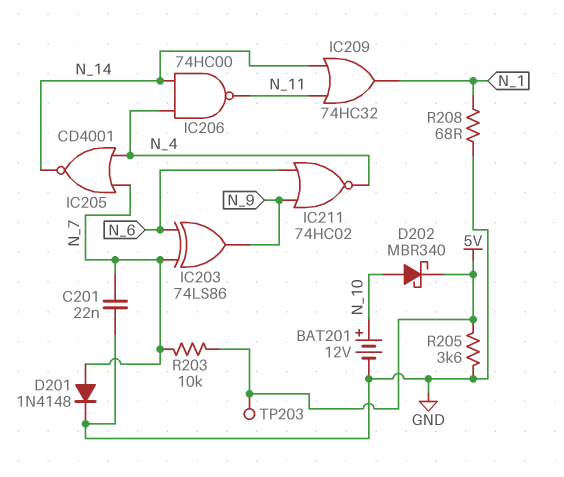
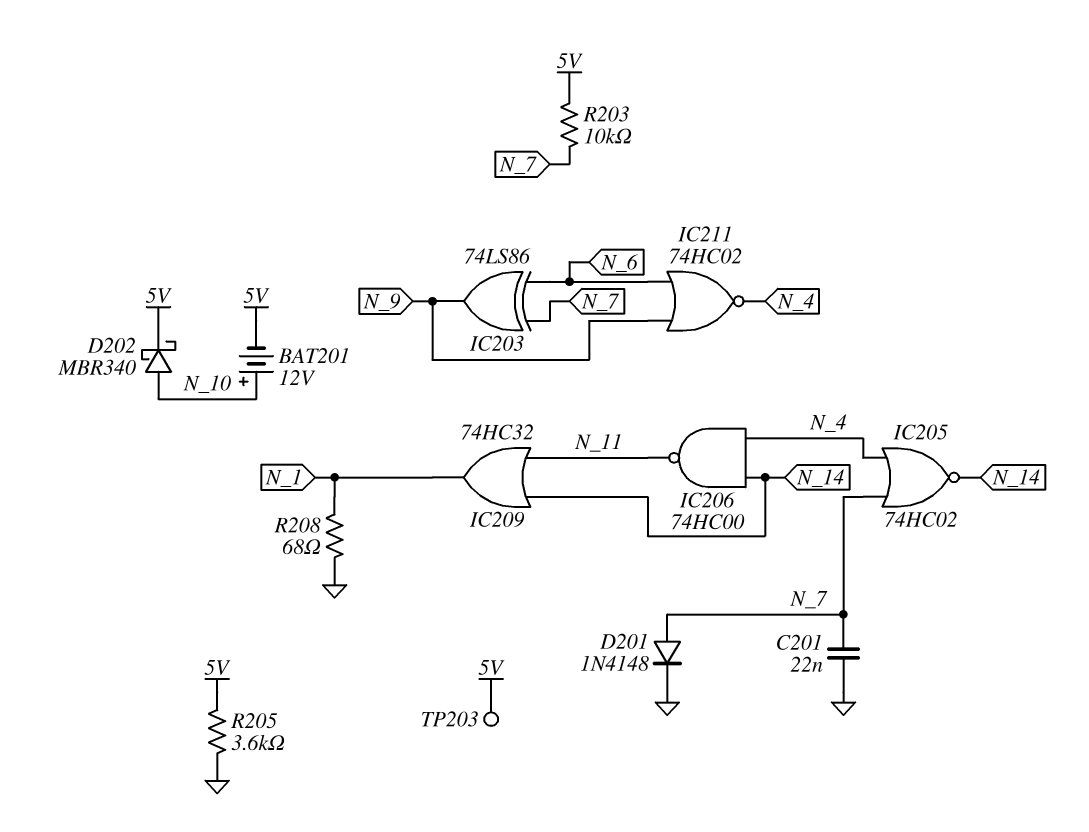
BAT201: 12V (plus N_10, minus GND) -> 12V (plus N_10, minus 5V)
IC205: NOR CD4001 (in N_4, in N_7, out N_14) -> NOR 74HC02 (in N_4, in N_7, out N_14)

